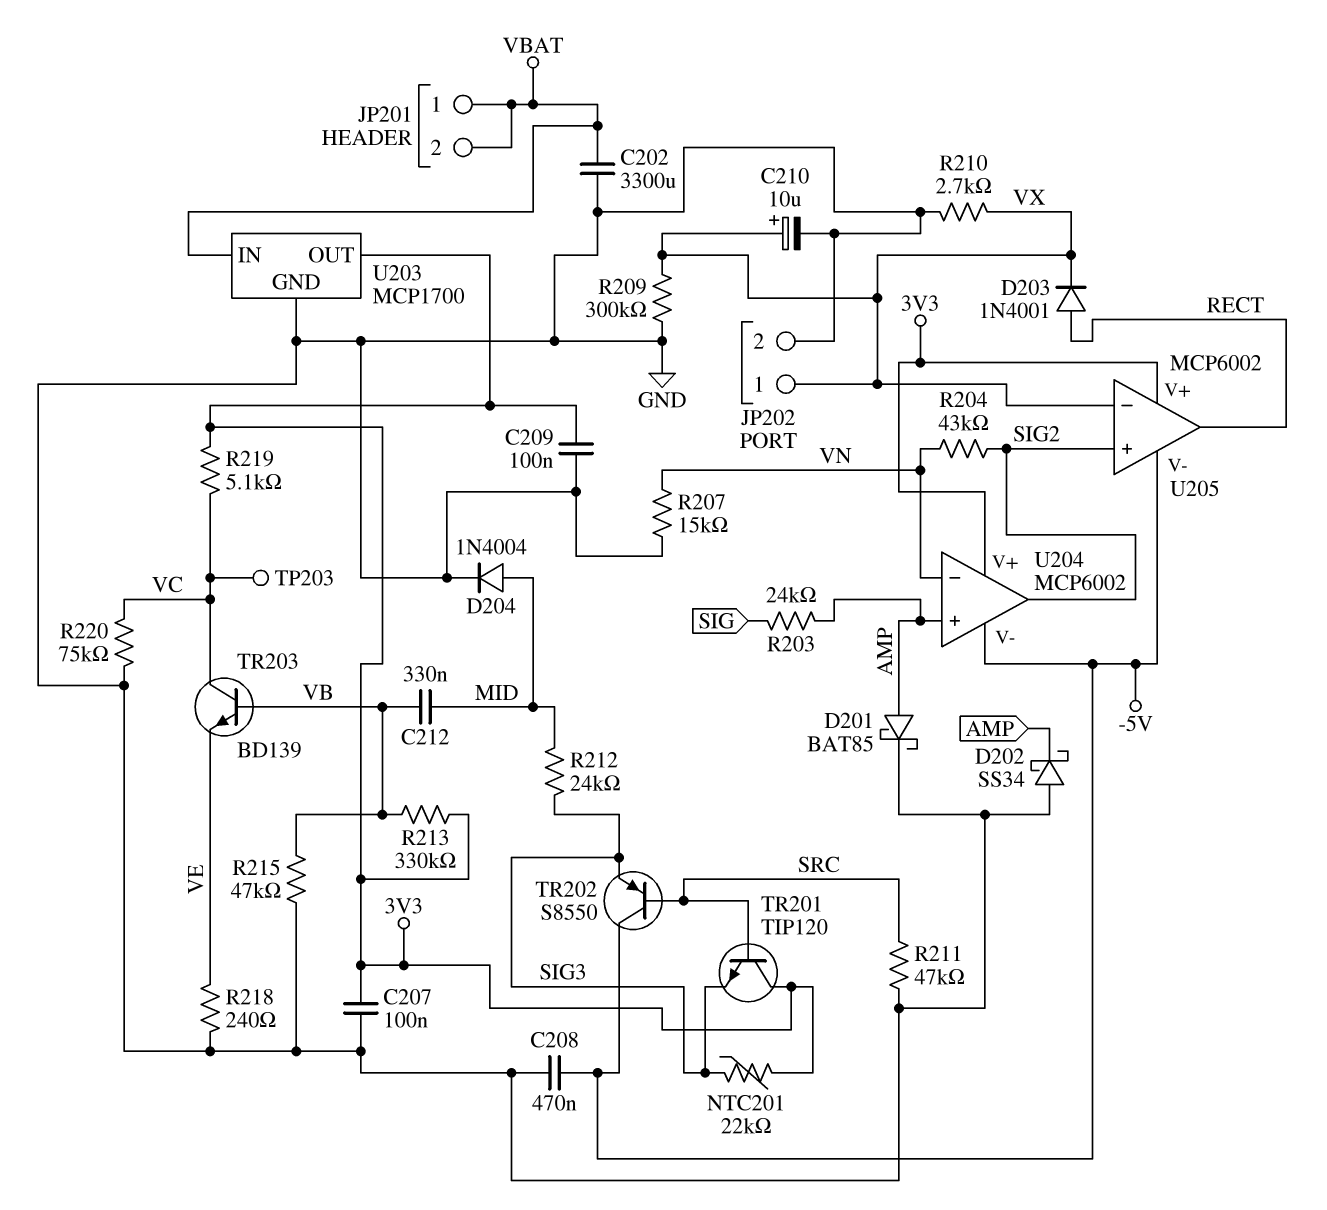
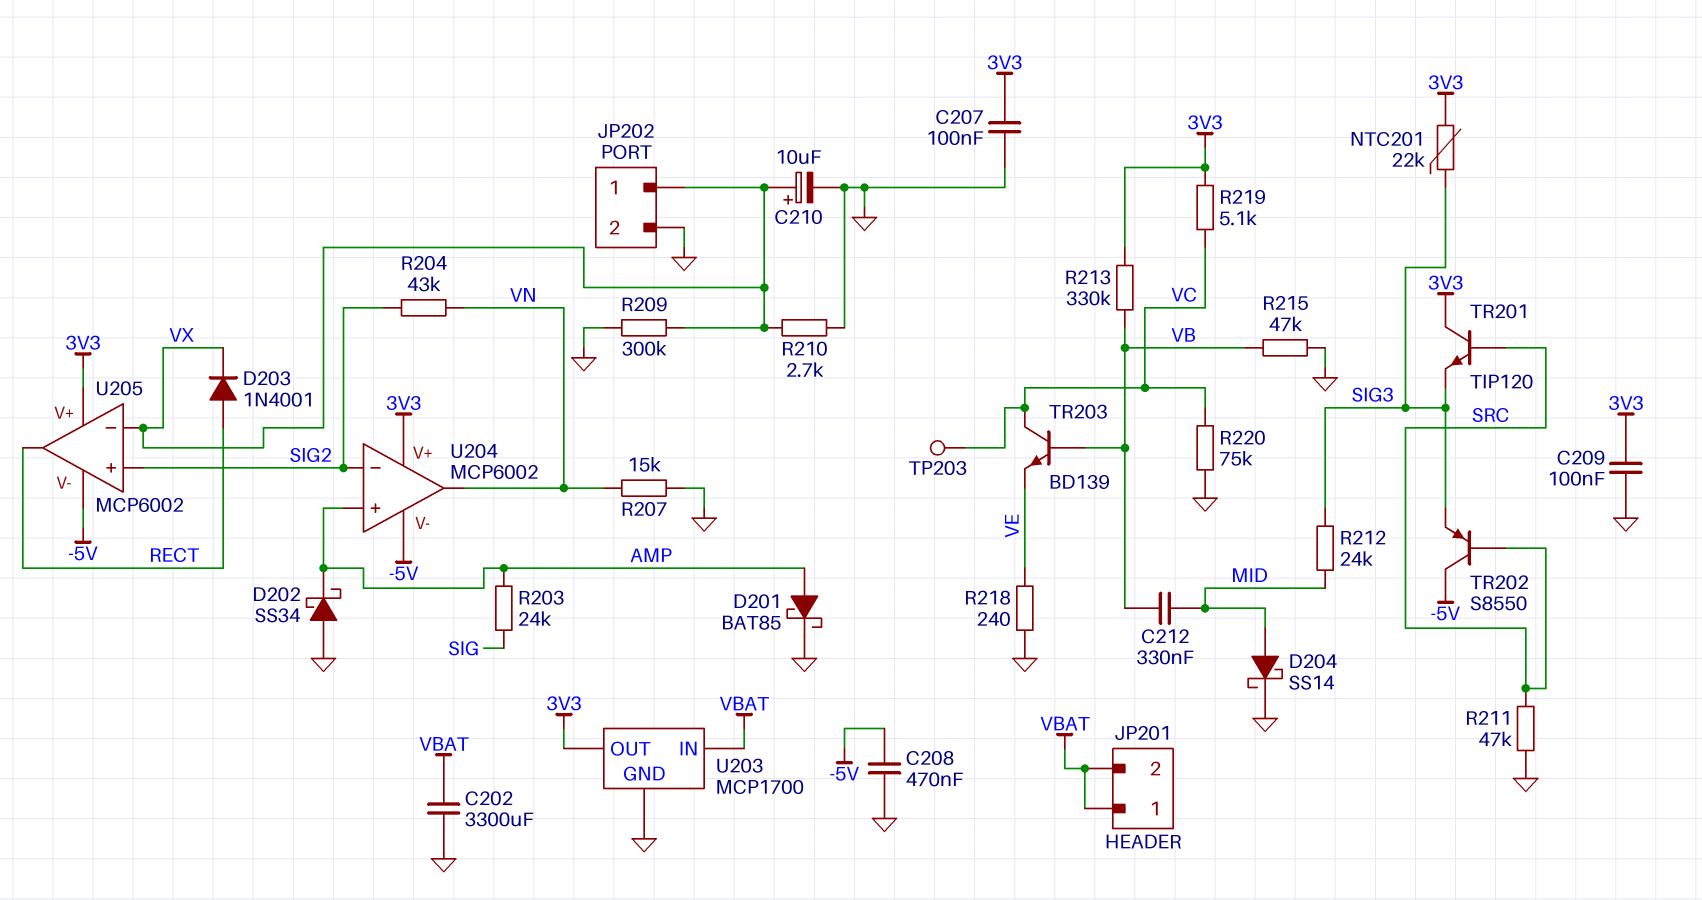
D204: diode 1N4004 (A MID, K GND) -> schottky SS14 (A MID, K GND)
U204 pin in-: VN -> SIG2
U204 pin out: SIG2 -> VN

